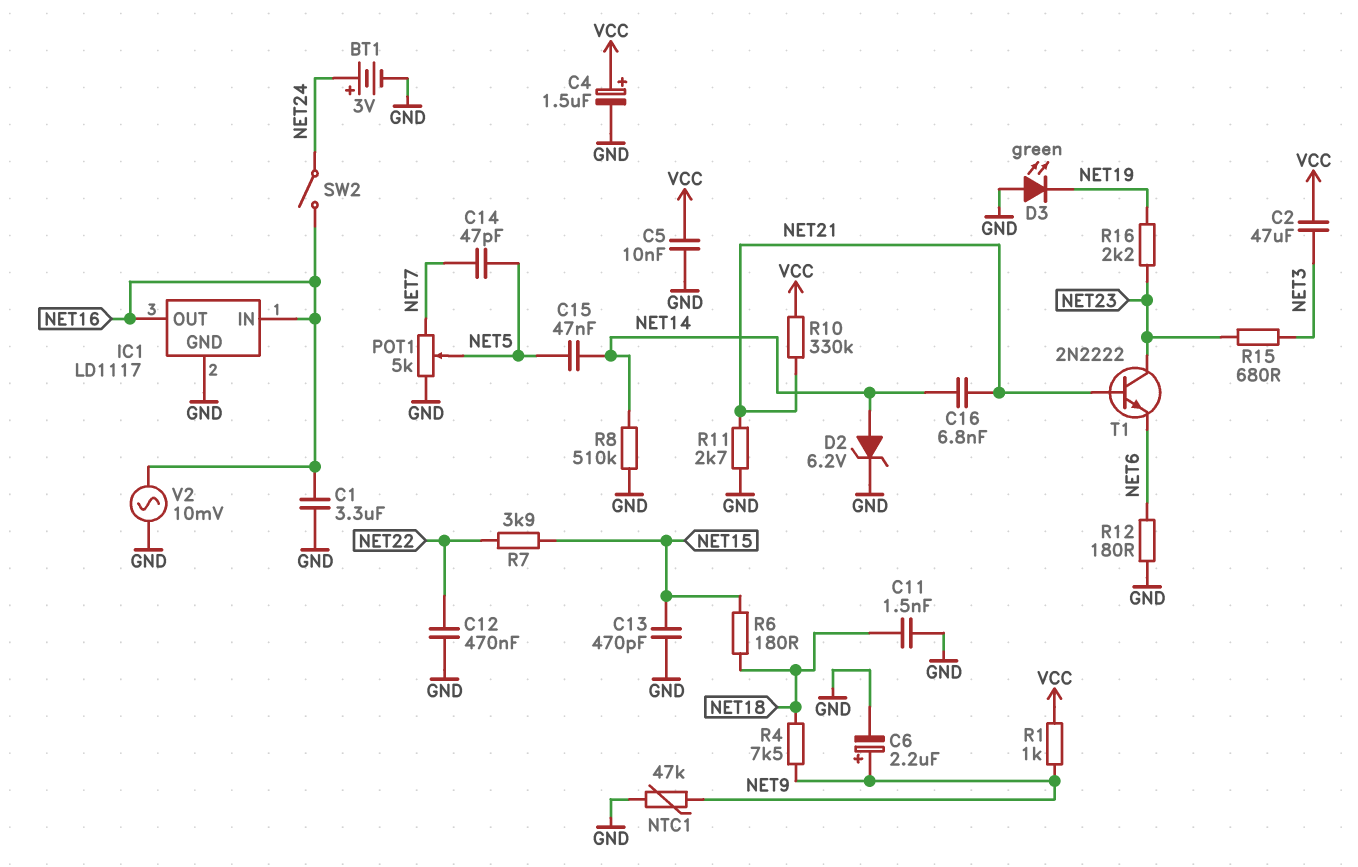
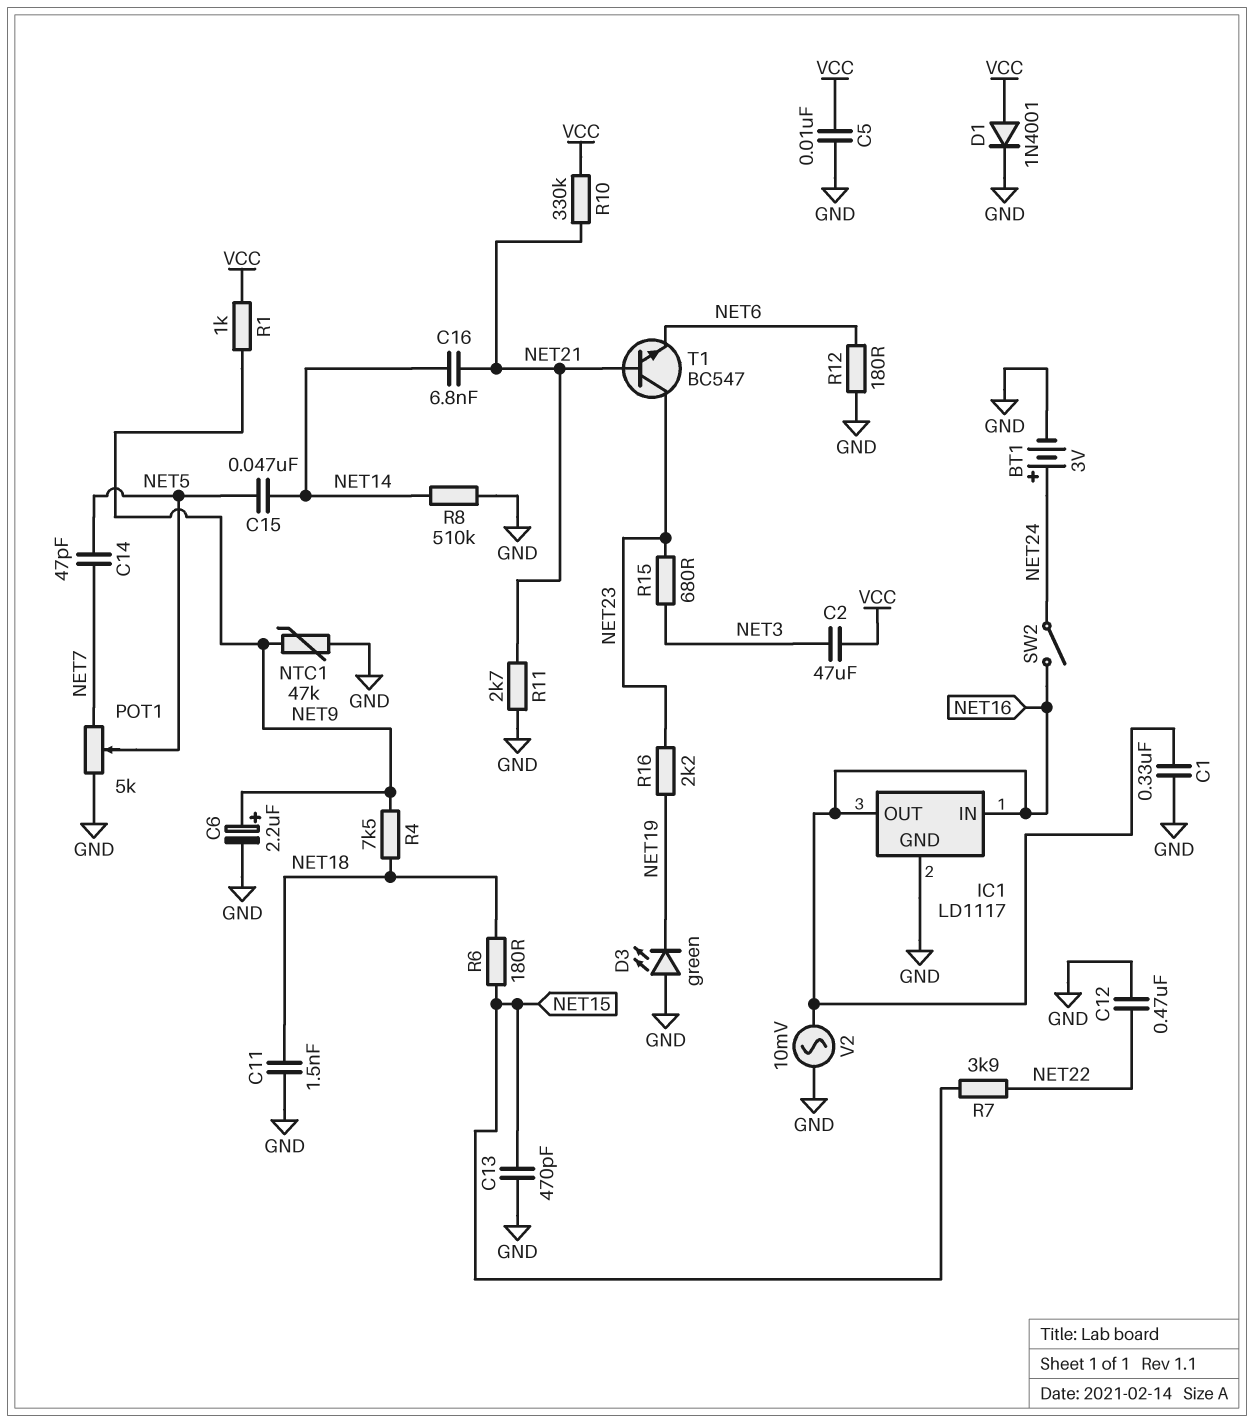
C1: 3.3uF (GND, NET16) -> 330nF (GND, NET16)
C4: 1.5uF (plus VCC, minus GND) -> none
D1: none -> diode 1N4001 (A VCC, K GND)
D2: zener 6.2V (A NET14, K GND) -> none
T1: NPN 2N2222 (B NET21, C NET23, E NET6) -> NPN BC547 (B NET21, C NET23, E NET6)

